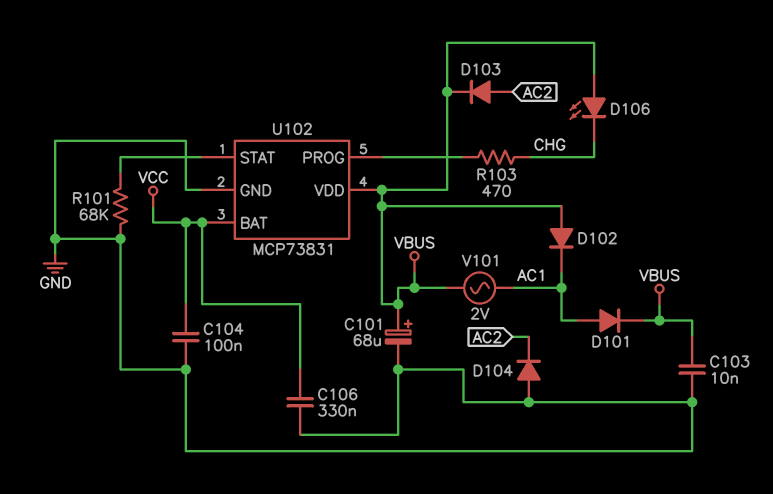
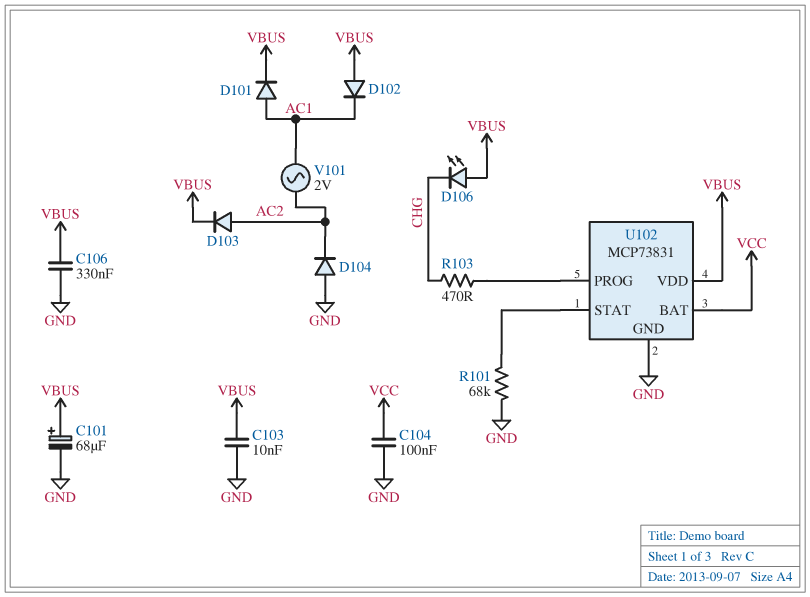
C106: 330nF (GND, VCC) -> 330nF (GND, VBUS)
V101: AC 2V (AC1, VBUS) -> AC 2V (AC1, AC2)

